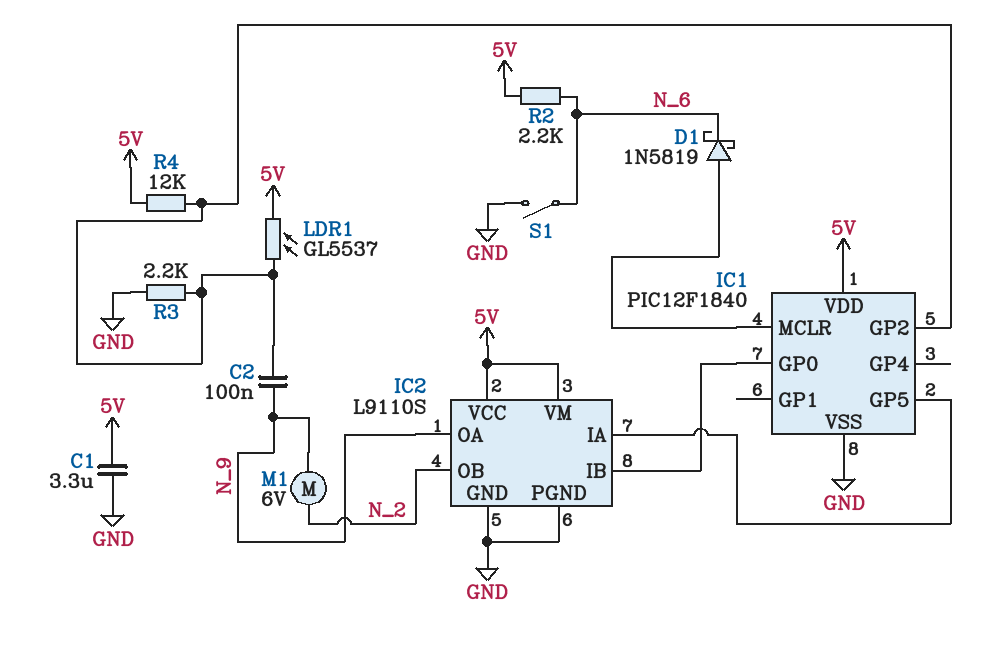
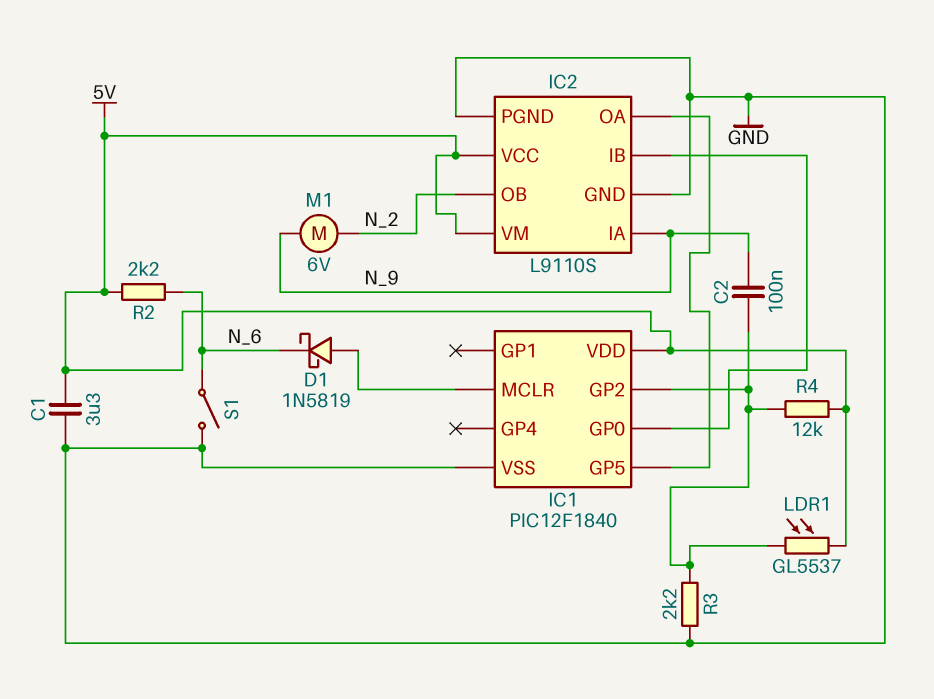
IC2 pin IA: IC1/GP5 -> N_9
IC2 pin OA: N_9 -> IC1/GP5

